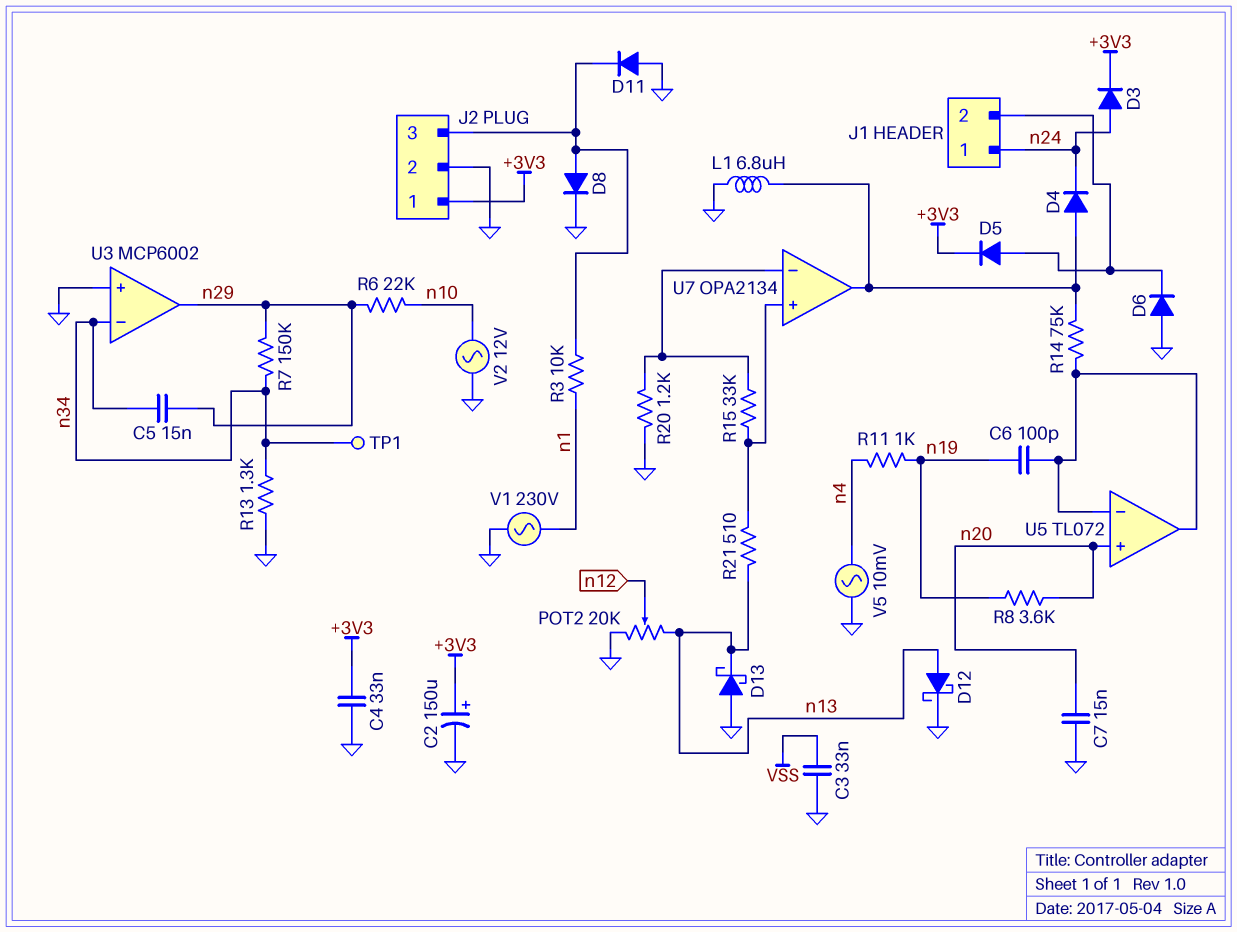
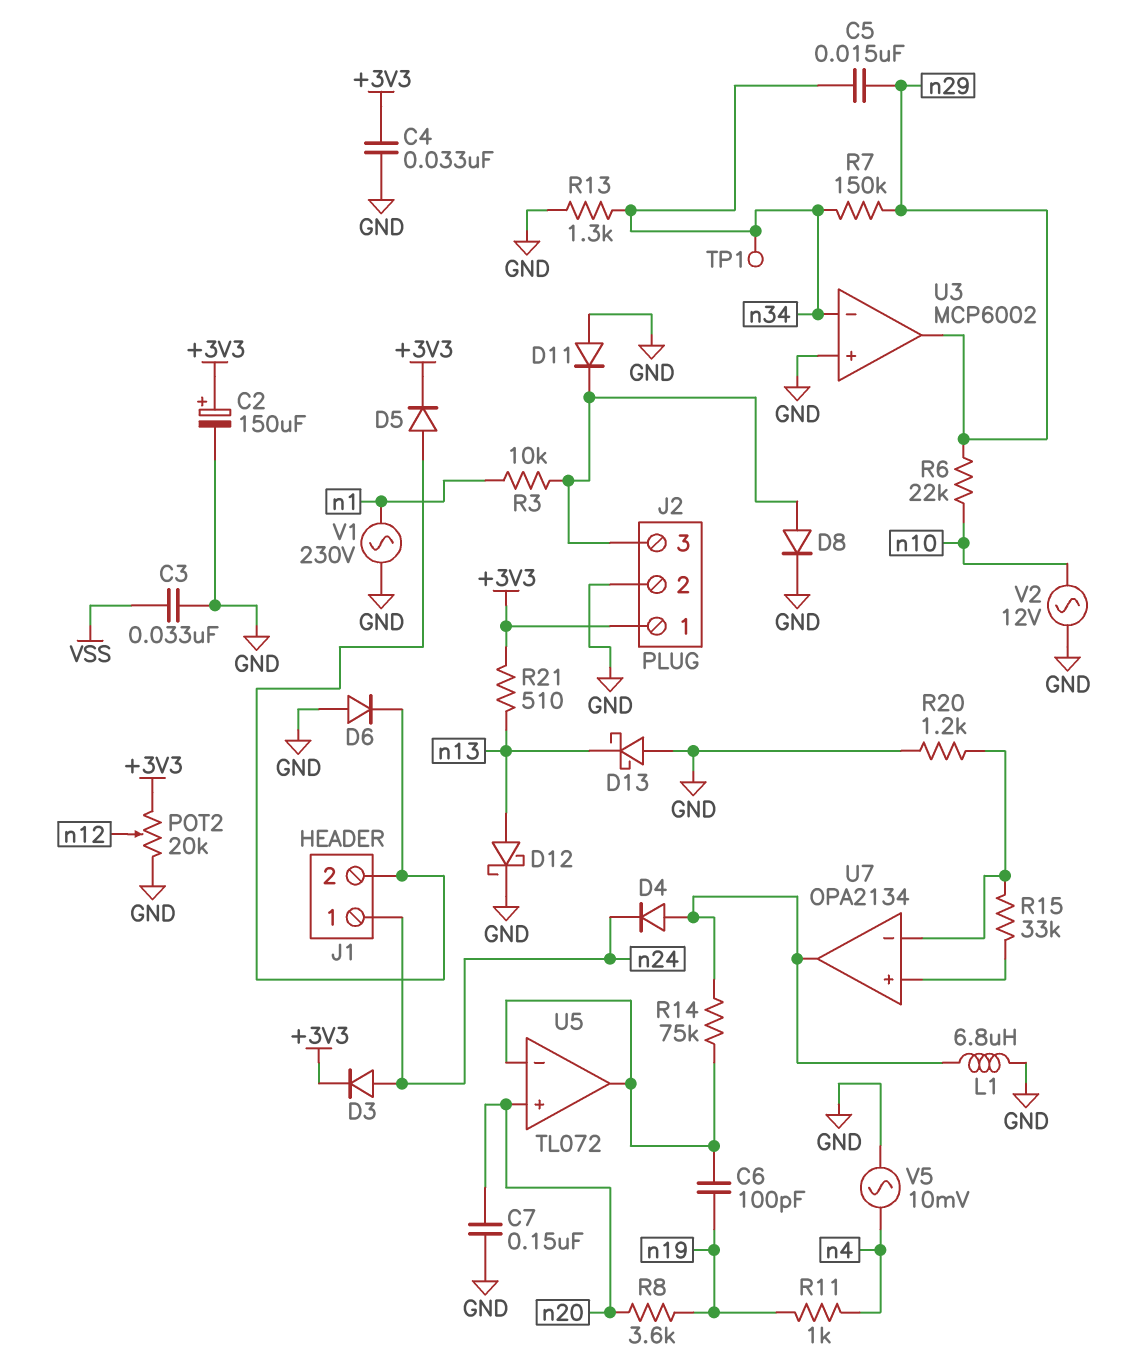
C7: 15nF (GND, n20) -> 150nF (GND, n20)
POT2: 20k (GND, n13, wiper n12) -> 20k (+3V3, GND, wiper n12)
R21: 510 (U7/in+, n13) -> 510 (+3V3, n13)

